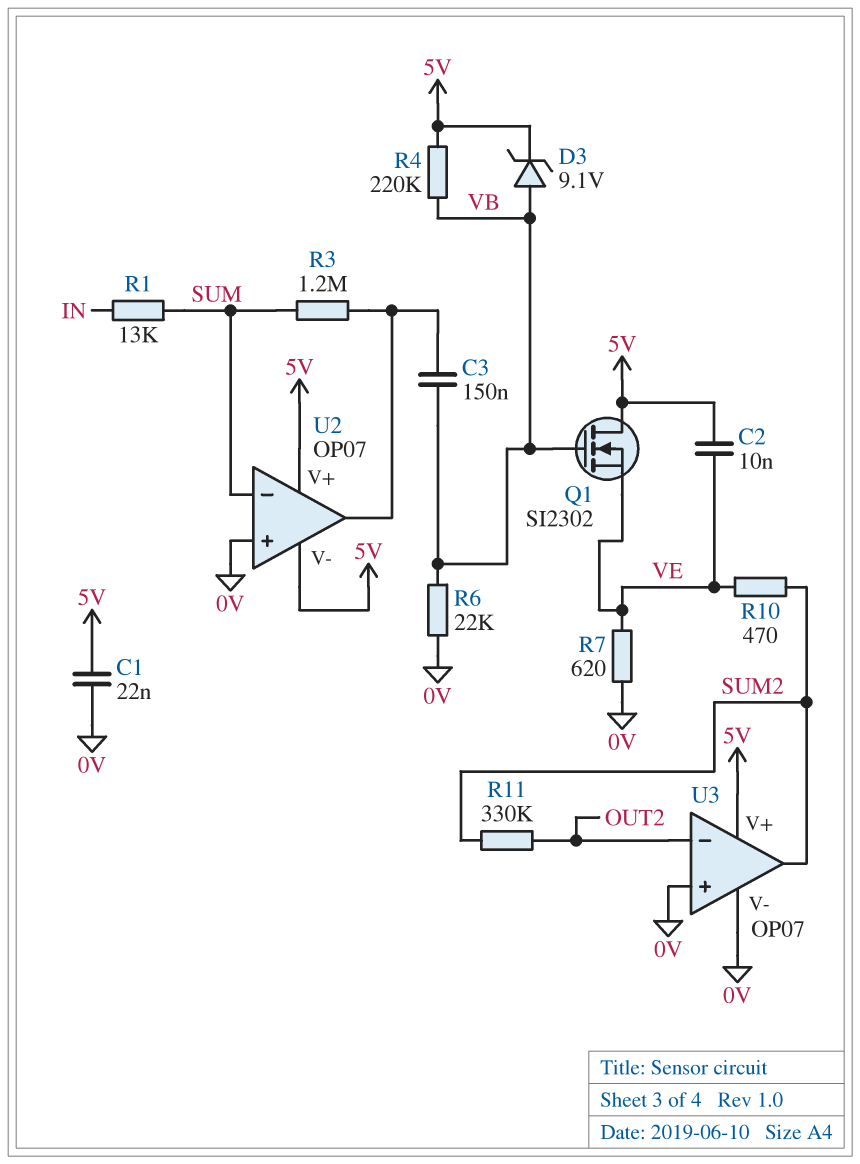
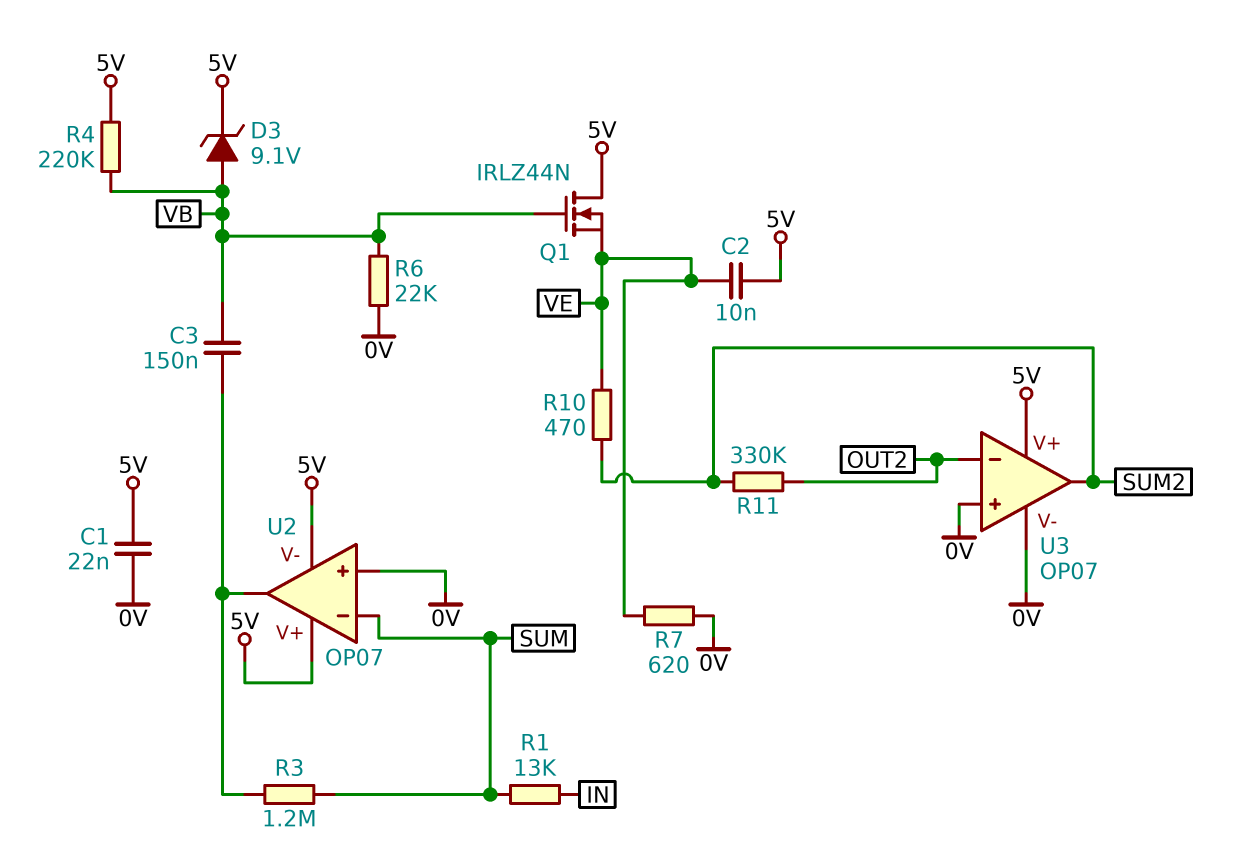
Q1: NMOS SI2302 (G VB, D 5V, S VE) -> NMOS IRLZ44N (G VB, D 5V, S VE)

